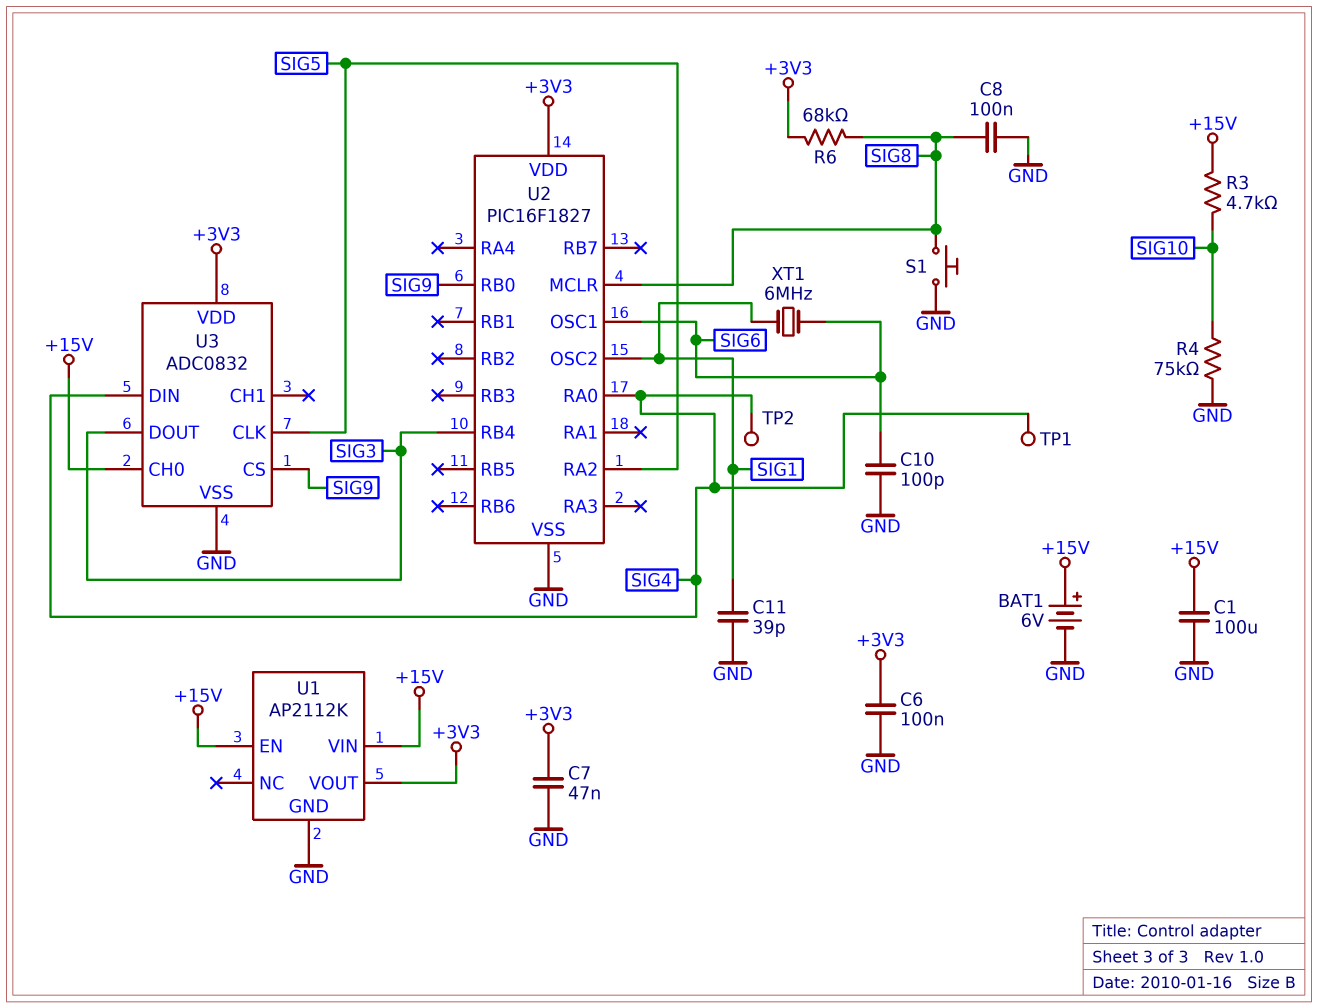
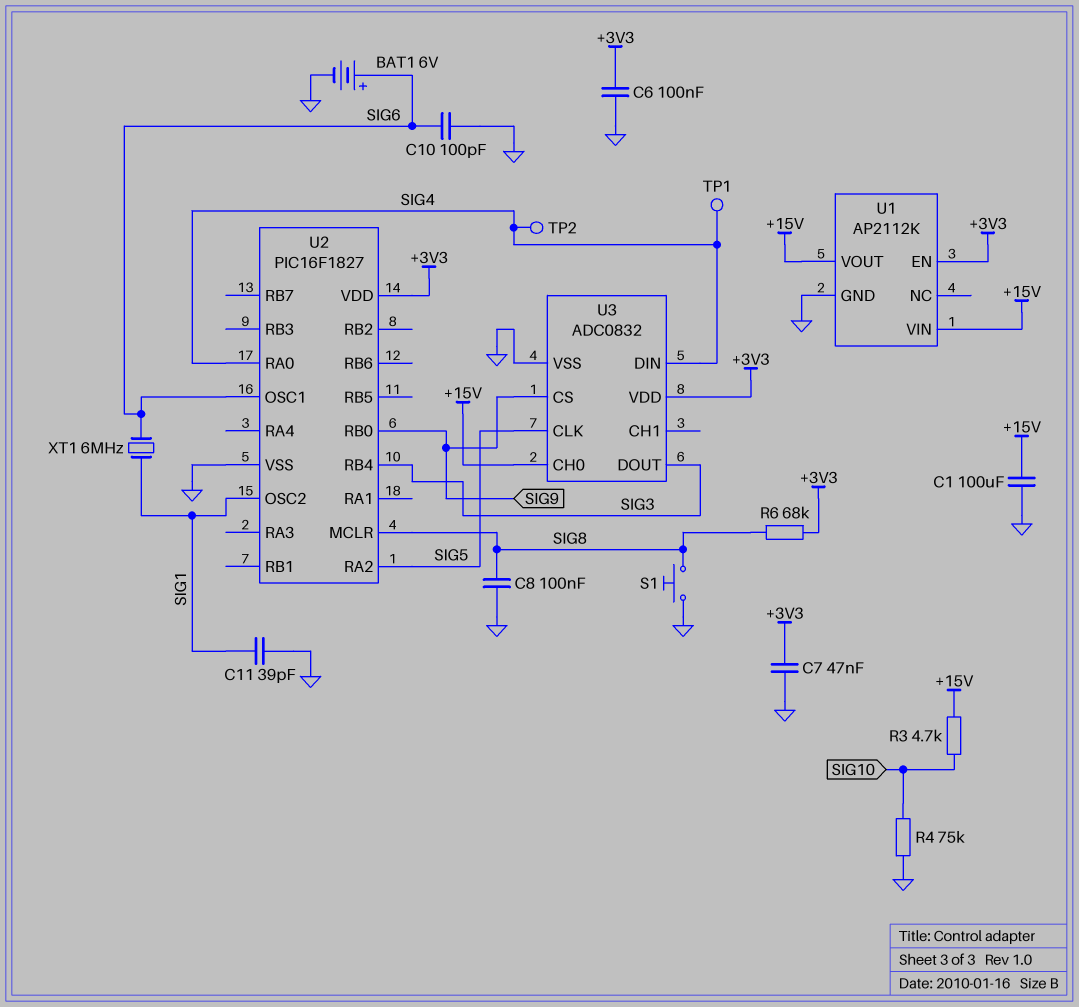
BAT1: 6V (plus +15V, minus GND) -> 6V (plus SIG6, minus GND)
U1 pin EN: +15V -> +3V3
U1 pin VOUT: +3V3 -> +15V

